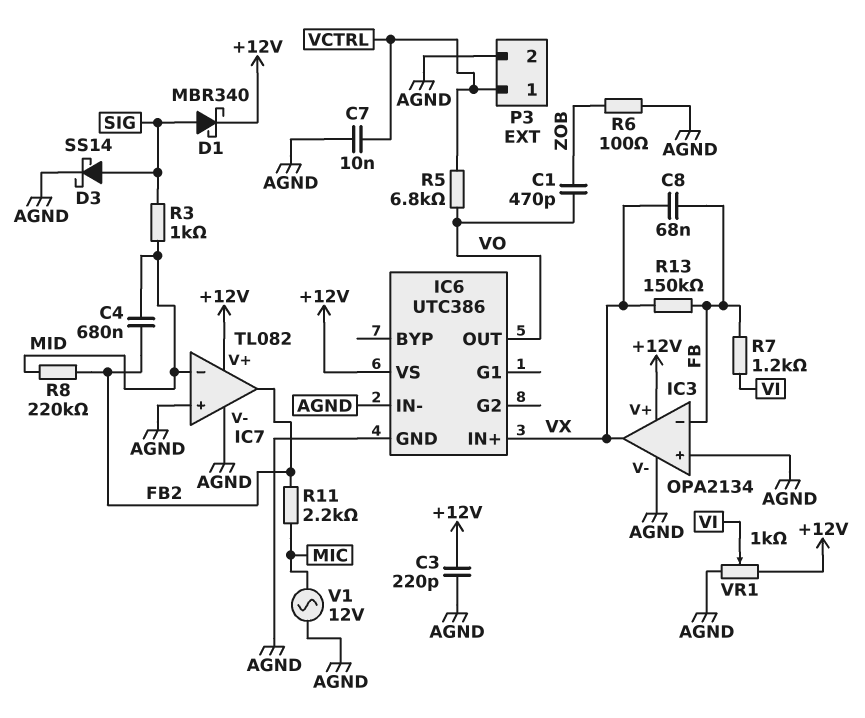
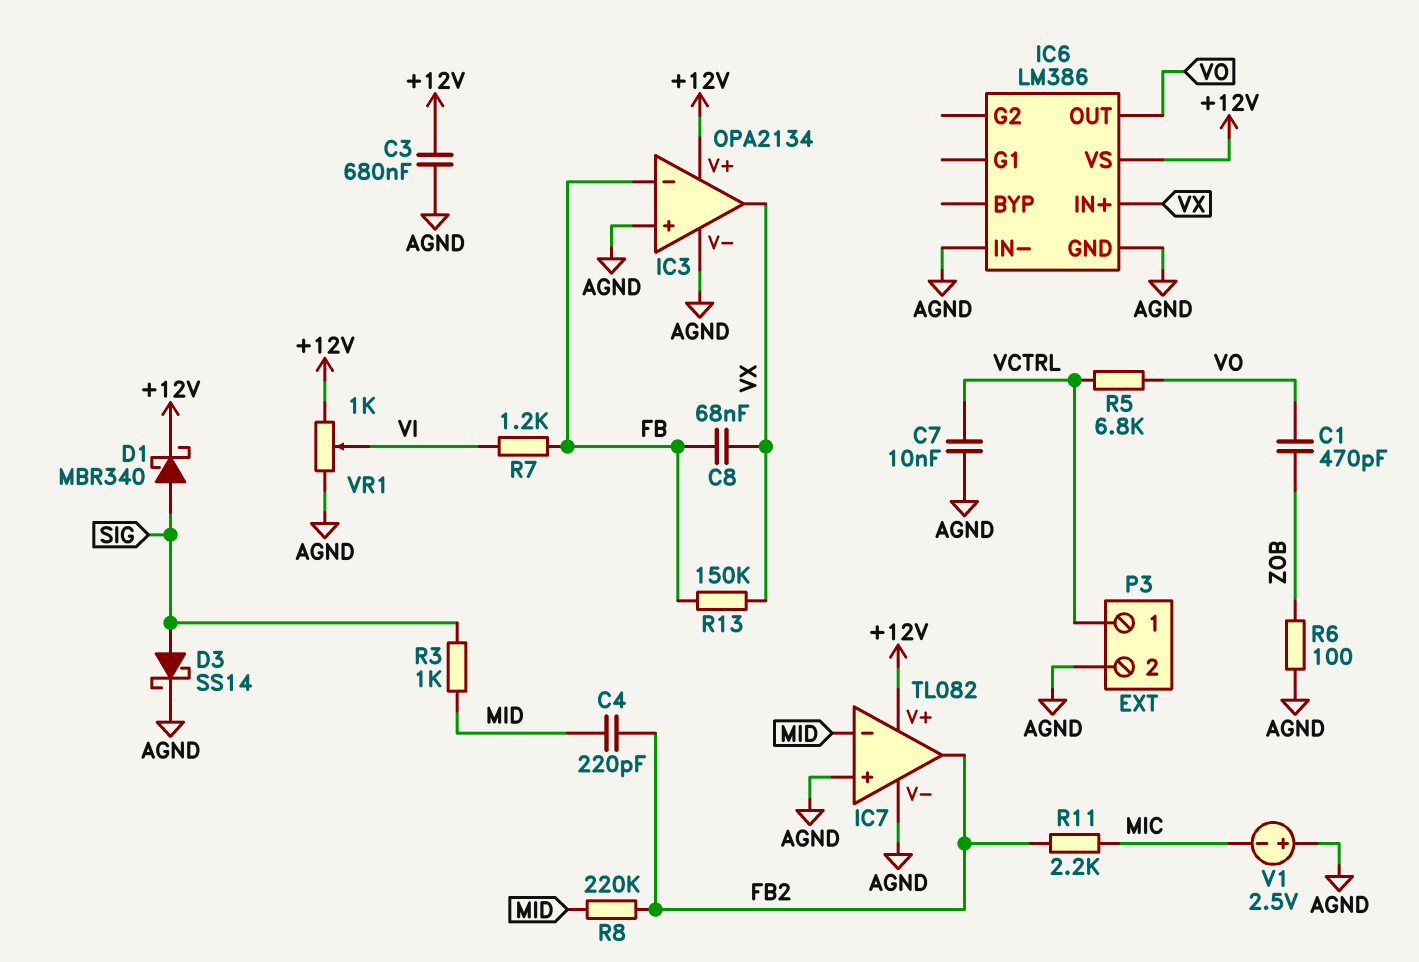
C3: 220pF (+12V, AGND) -> 680nF (+12V, AGND)
C4: 680nF (FB2, MID) -> 220pF (FB2, MID)
IC6: UTC386 -> LM386
V1: AC 12V (AGND, MIC) -> 2.5V (plus AGND, minus MIC)

